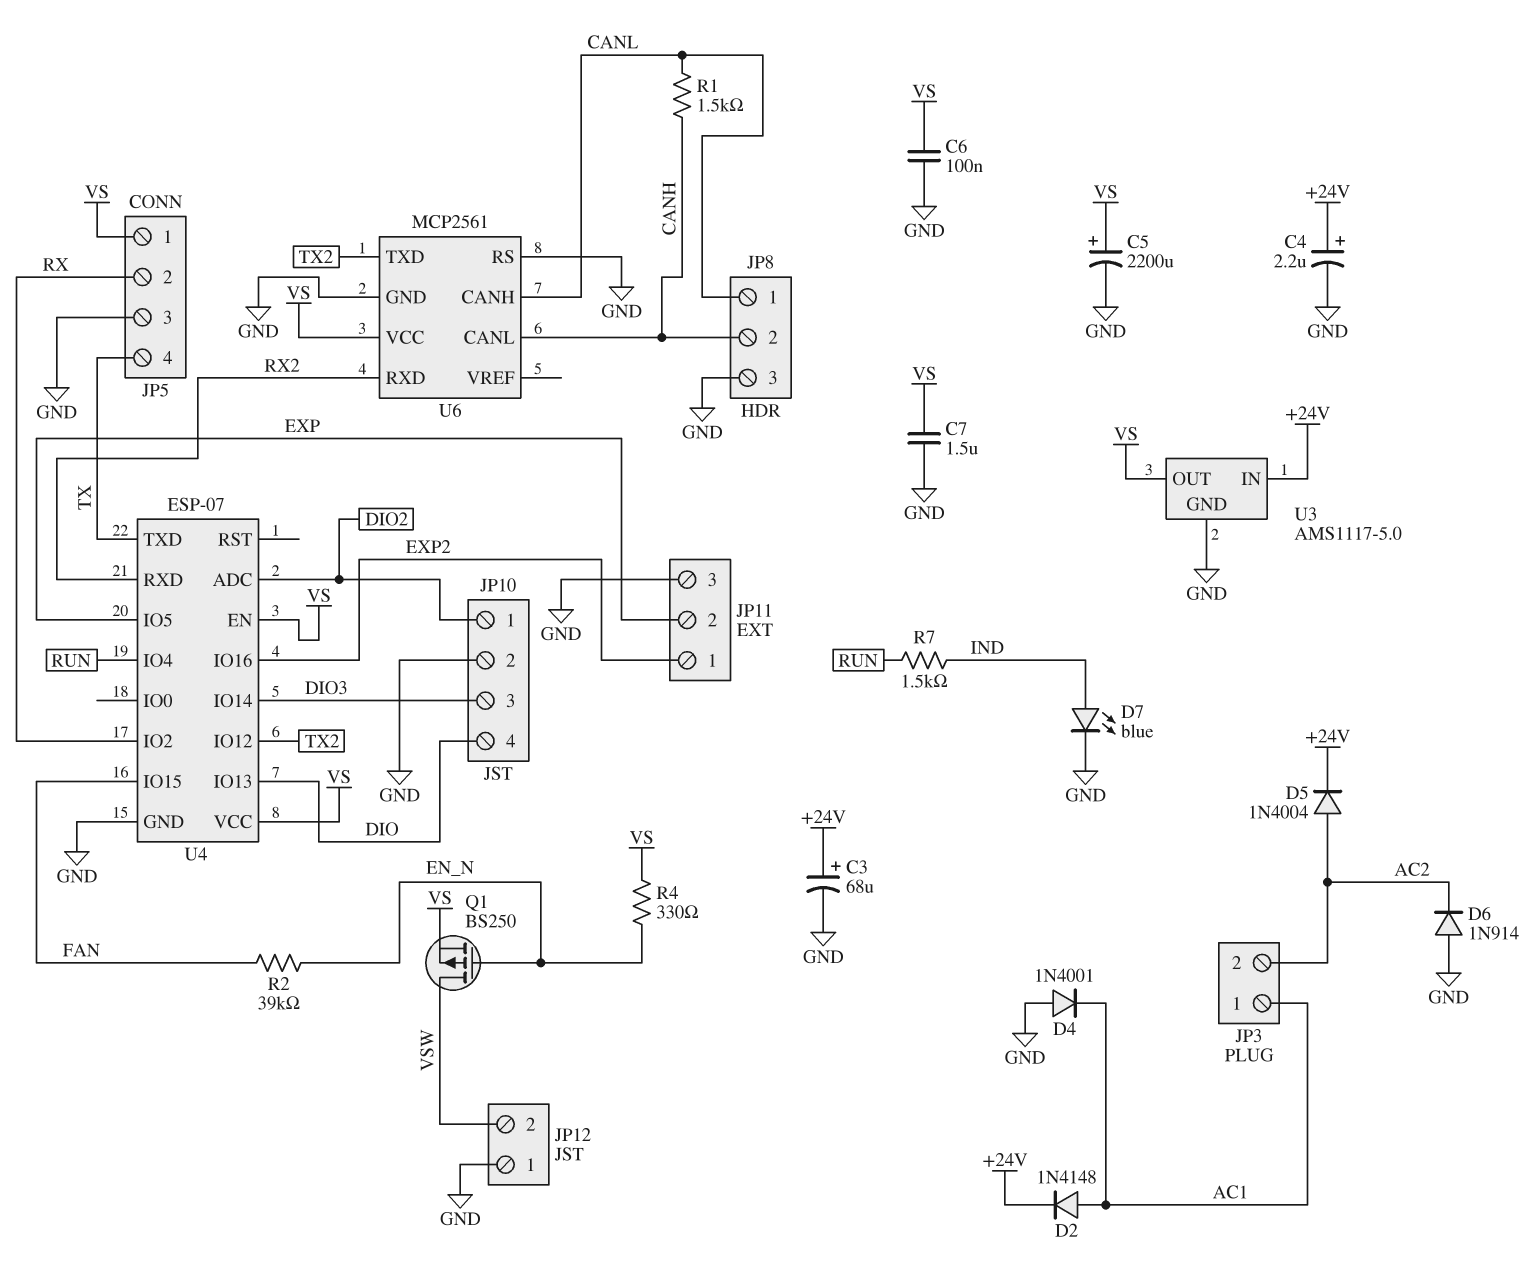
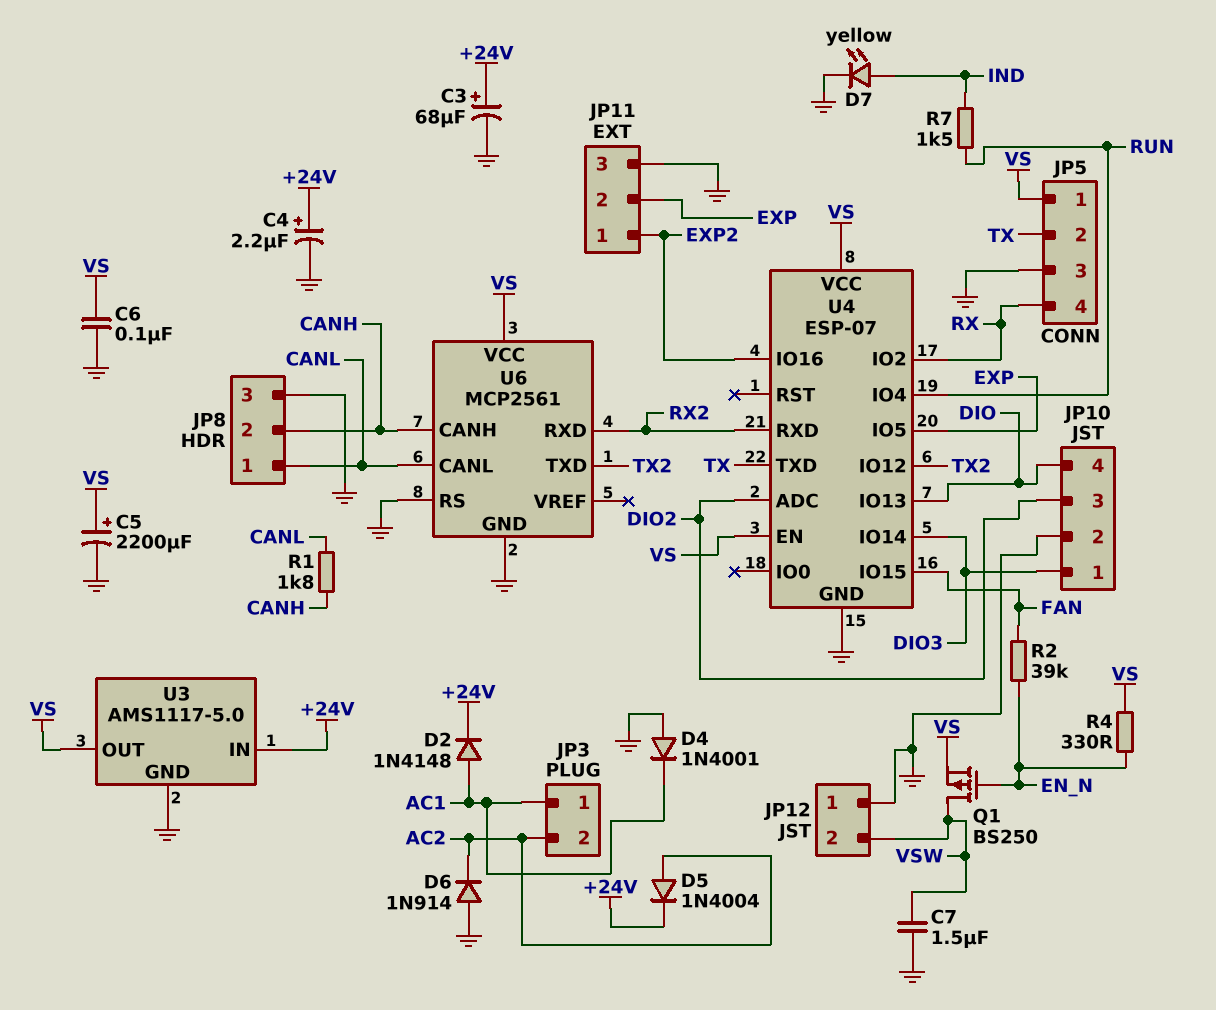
C7: 1.5uF (GND, VS) -> 1.5uF (GND, VSW)
D7: LED blue (A IND, K GND) -> LED yellow (A IND, K GND)
JP5 pin 2: RX -> TX
JP5 pin 4: TX -> RX
JP10 pin 1: DIO2 -> DIO3
JP10 pin 3: DIO3 -> DIO2
R1: 1.5k (CANH, CANL) -> 1.8k (CANH, CANL)
U6 pin CANH: CANL -> CANH
U6 pin CANL: CANH -> CANL

